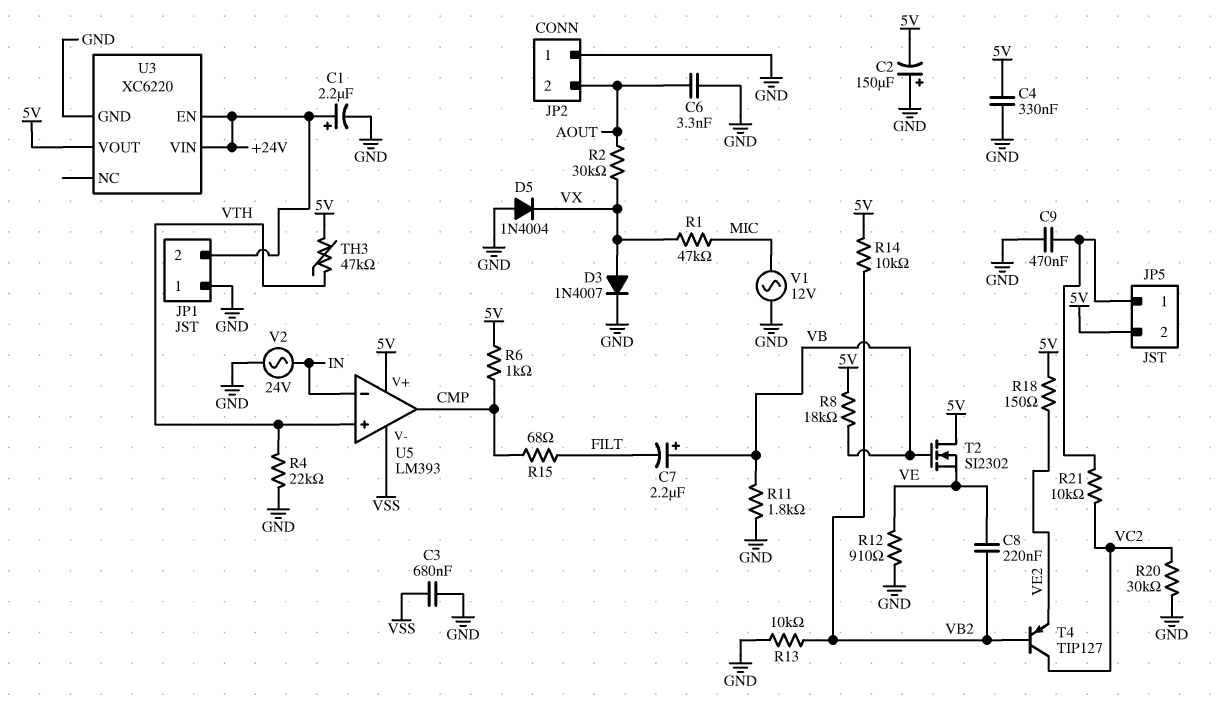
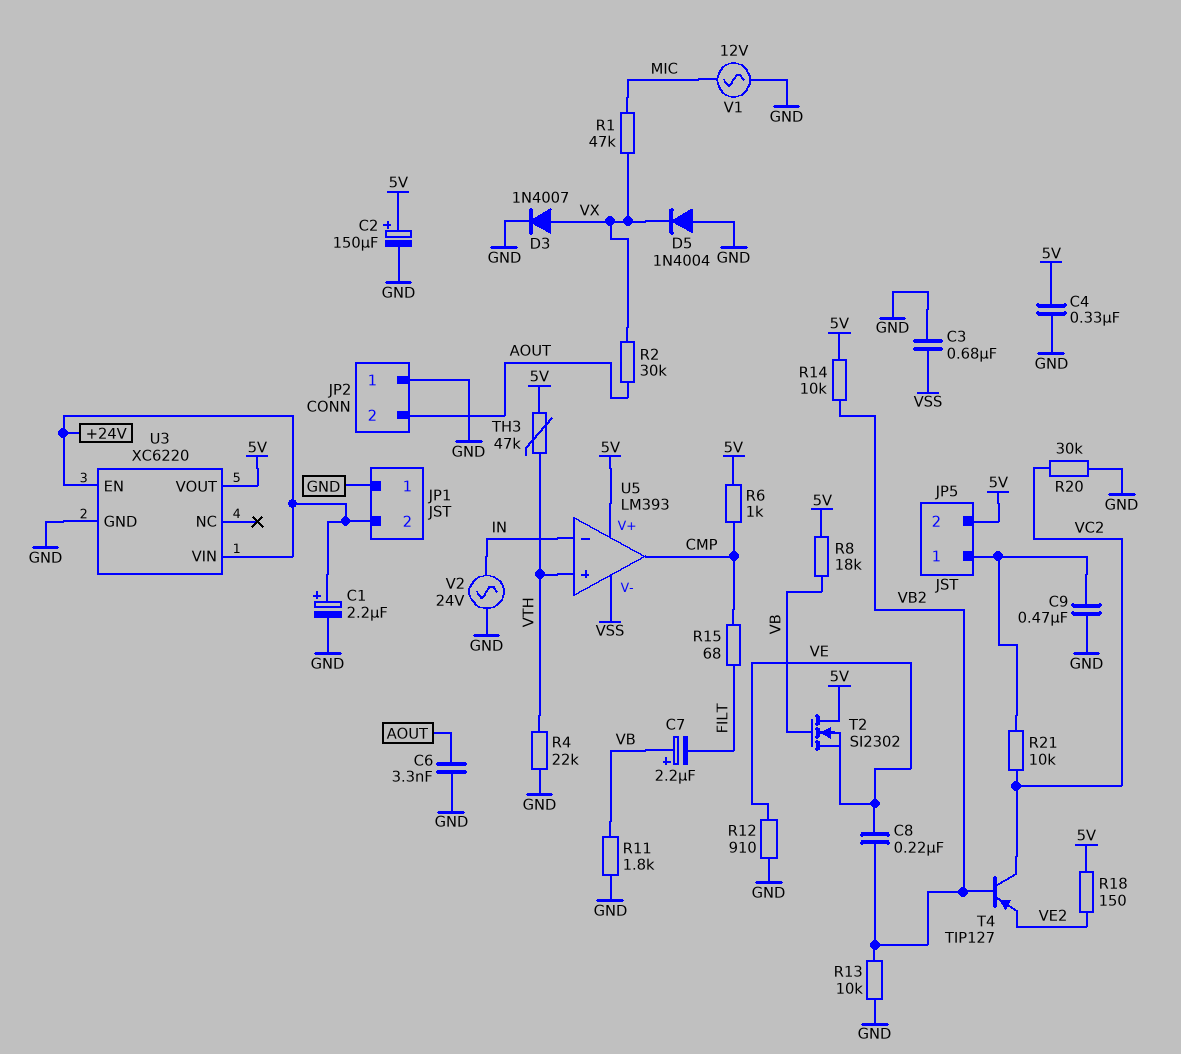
C2: 150uF (plus GND, minus 5V) -> 150uF (plus 5V, minus GND)

